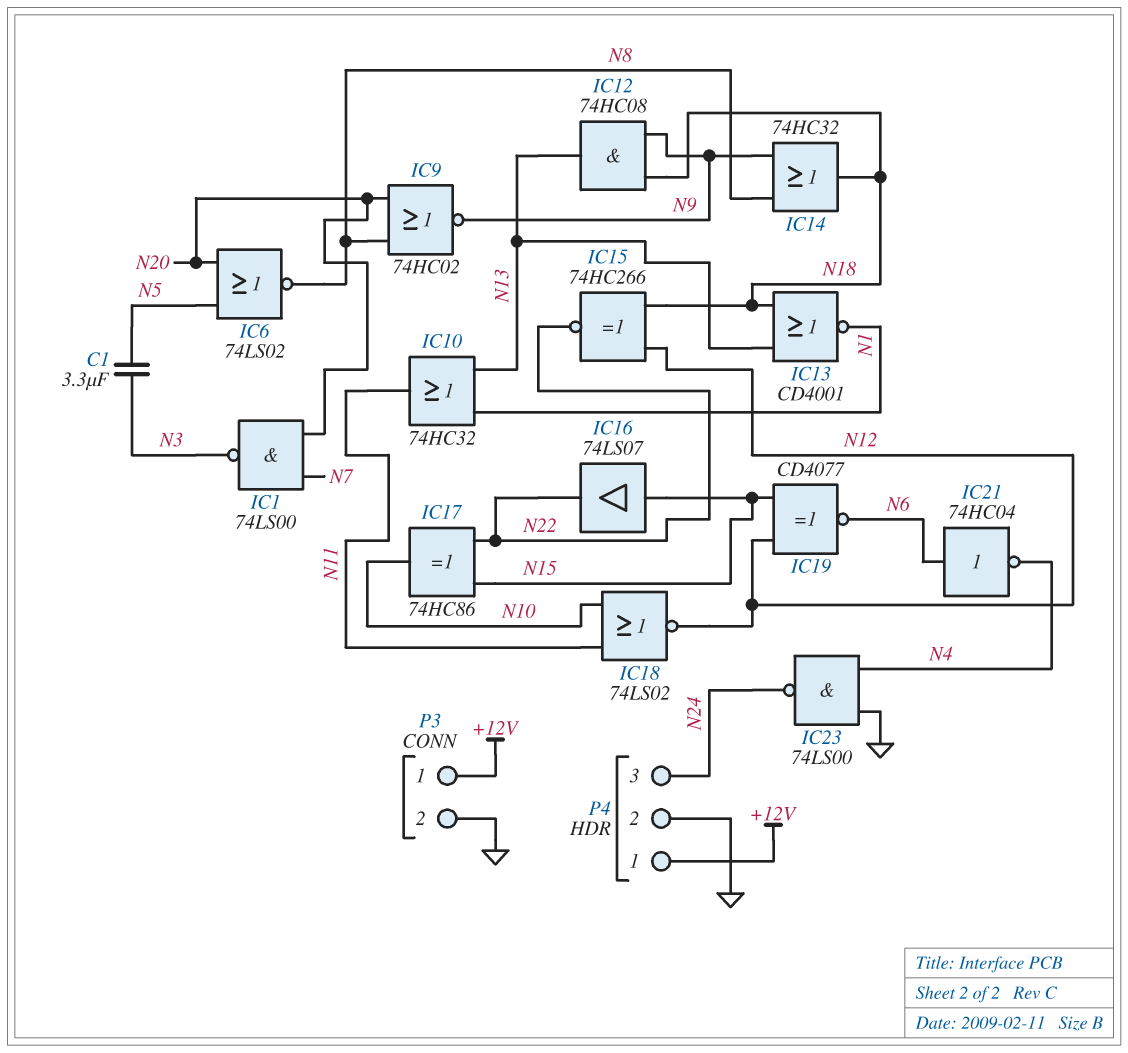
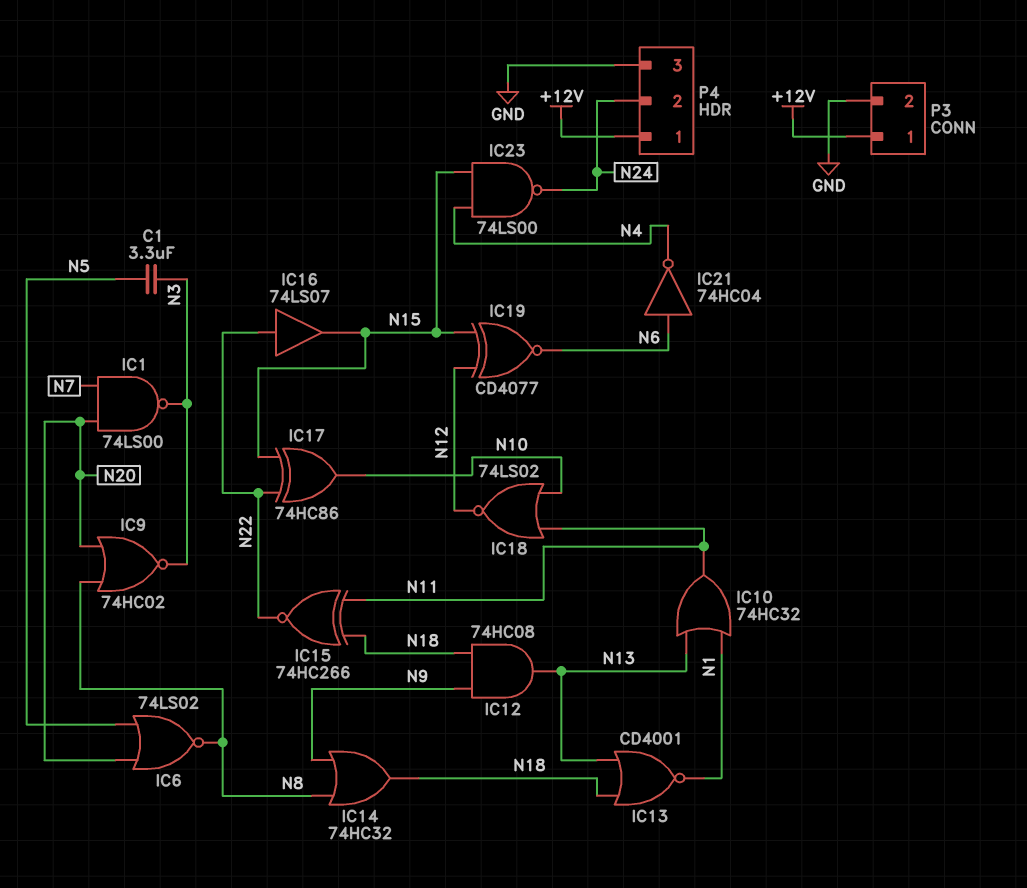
IC9: NOR 74HC02 (in N8, in N20, out N9) -> NOR 74HC02 (in N8, in N20, out N3)
IC15: XNOR 74HC266 (in N12, in N18, out N22) -> XNOR 74HC266 (in N11, in N18, out N22)
IC16: buffer 74LS07 (in N15, out N22) -> buffer 74LS07 (in N22, out N15)
IC23: NAND 74LS00 (in GND, in N4, out N24) -> NAND 74LS00 (in N4, in N15, out N24)
P4 pin 2: GND -> N24
P4 pin 3: N24 -> GND

